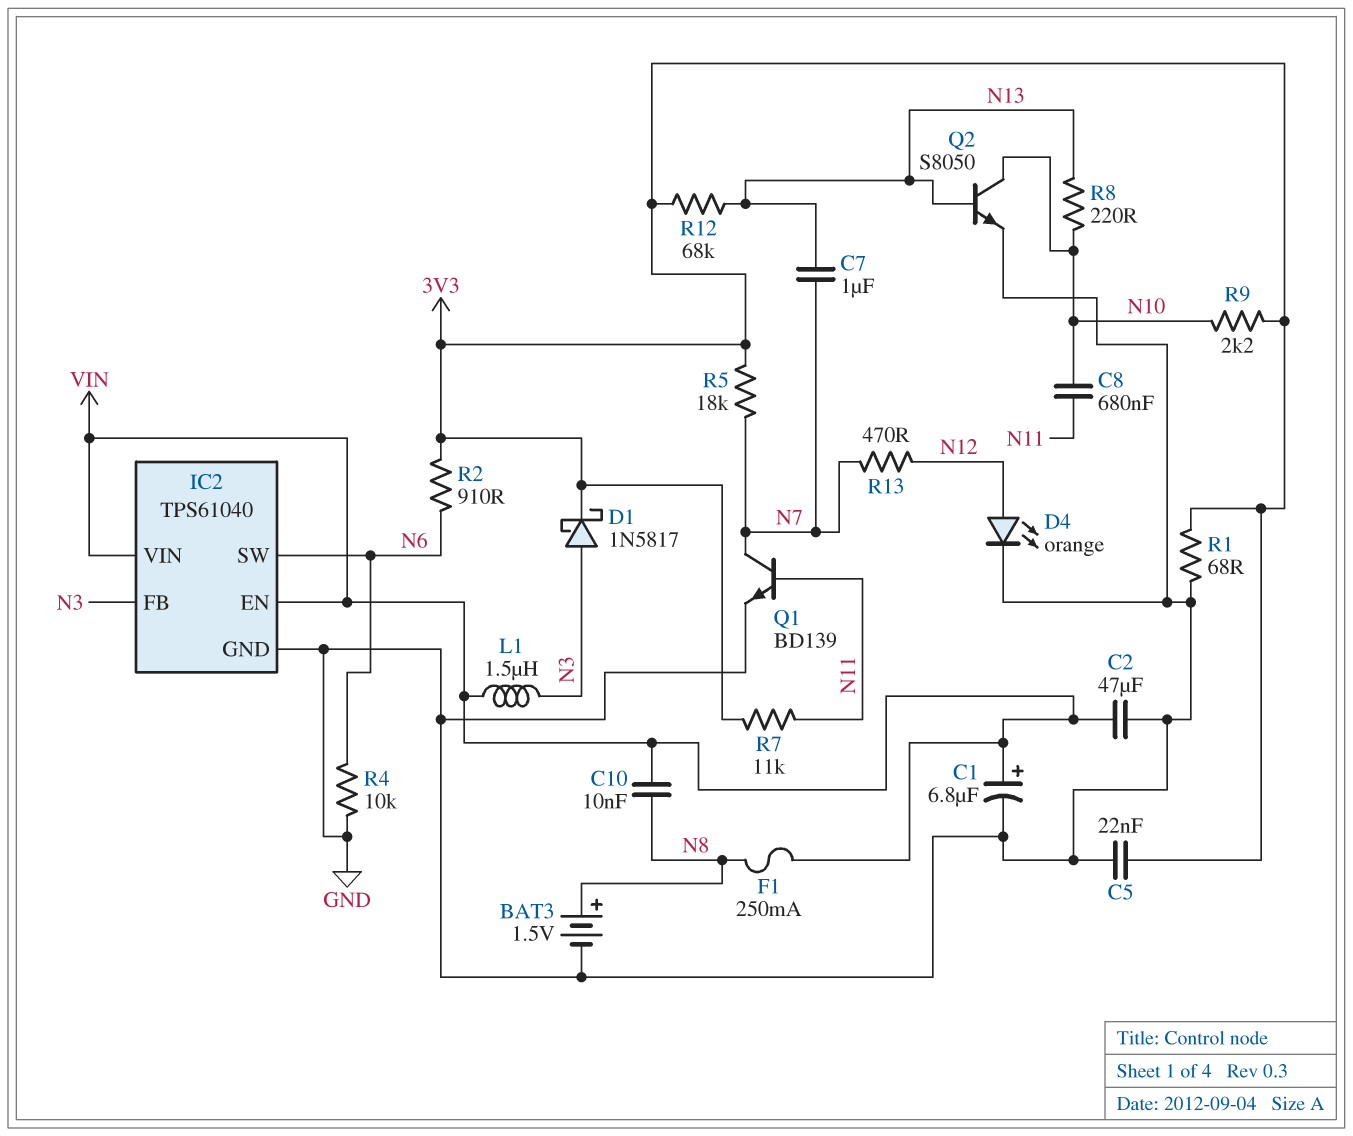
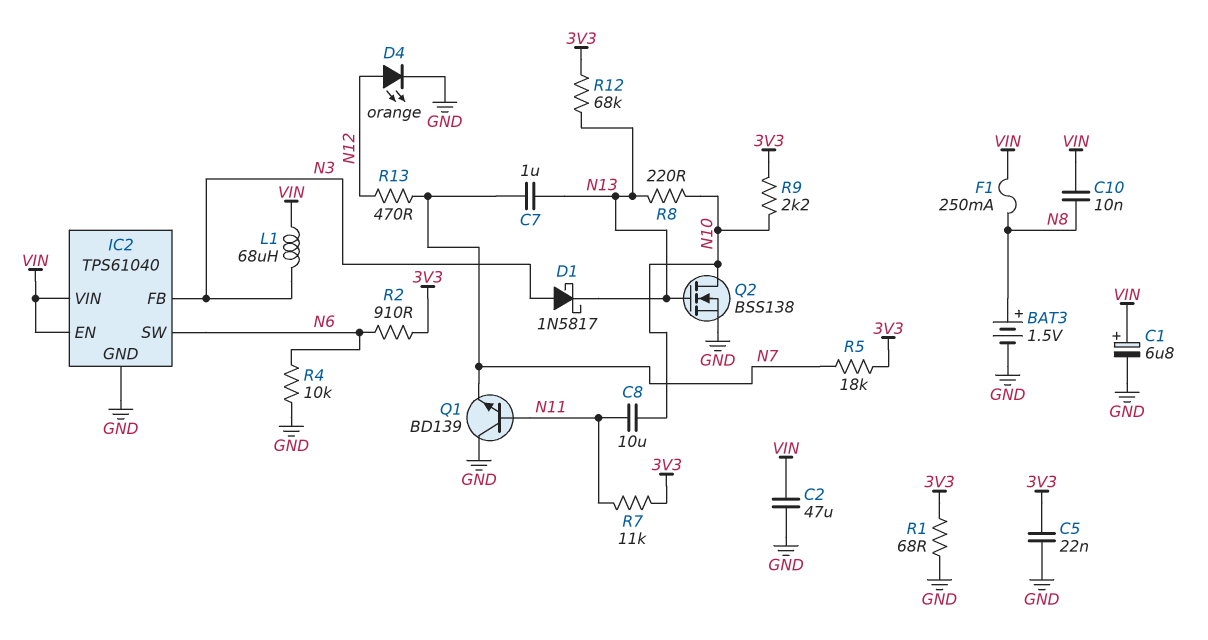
C8: 680nF (N10, N11) -> 10uF (N10, N11)
D1: schottky 1N5817 (A N3, K 3V3) -> schottky 1N5817 (A N3, K N13)
L1: 1.5uH (N3, VIN) -> 68uH (N3, VIN)
Q1: NPN BD139 (B N11, C N7, E GND) -> NPN BD139 (B N11, C GND, E N7)
Q2: NPN S8050 (B N13, C N10, E GND) -> NMOS BSS138 (G N13, D N10, S GND)

